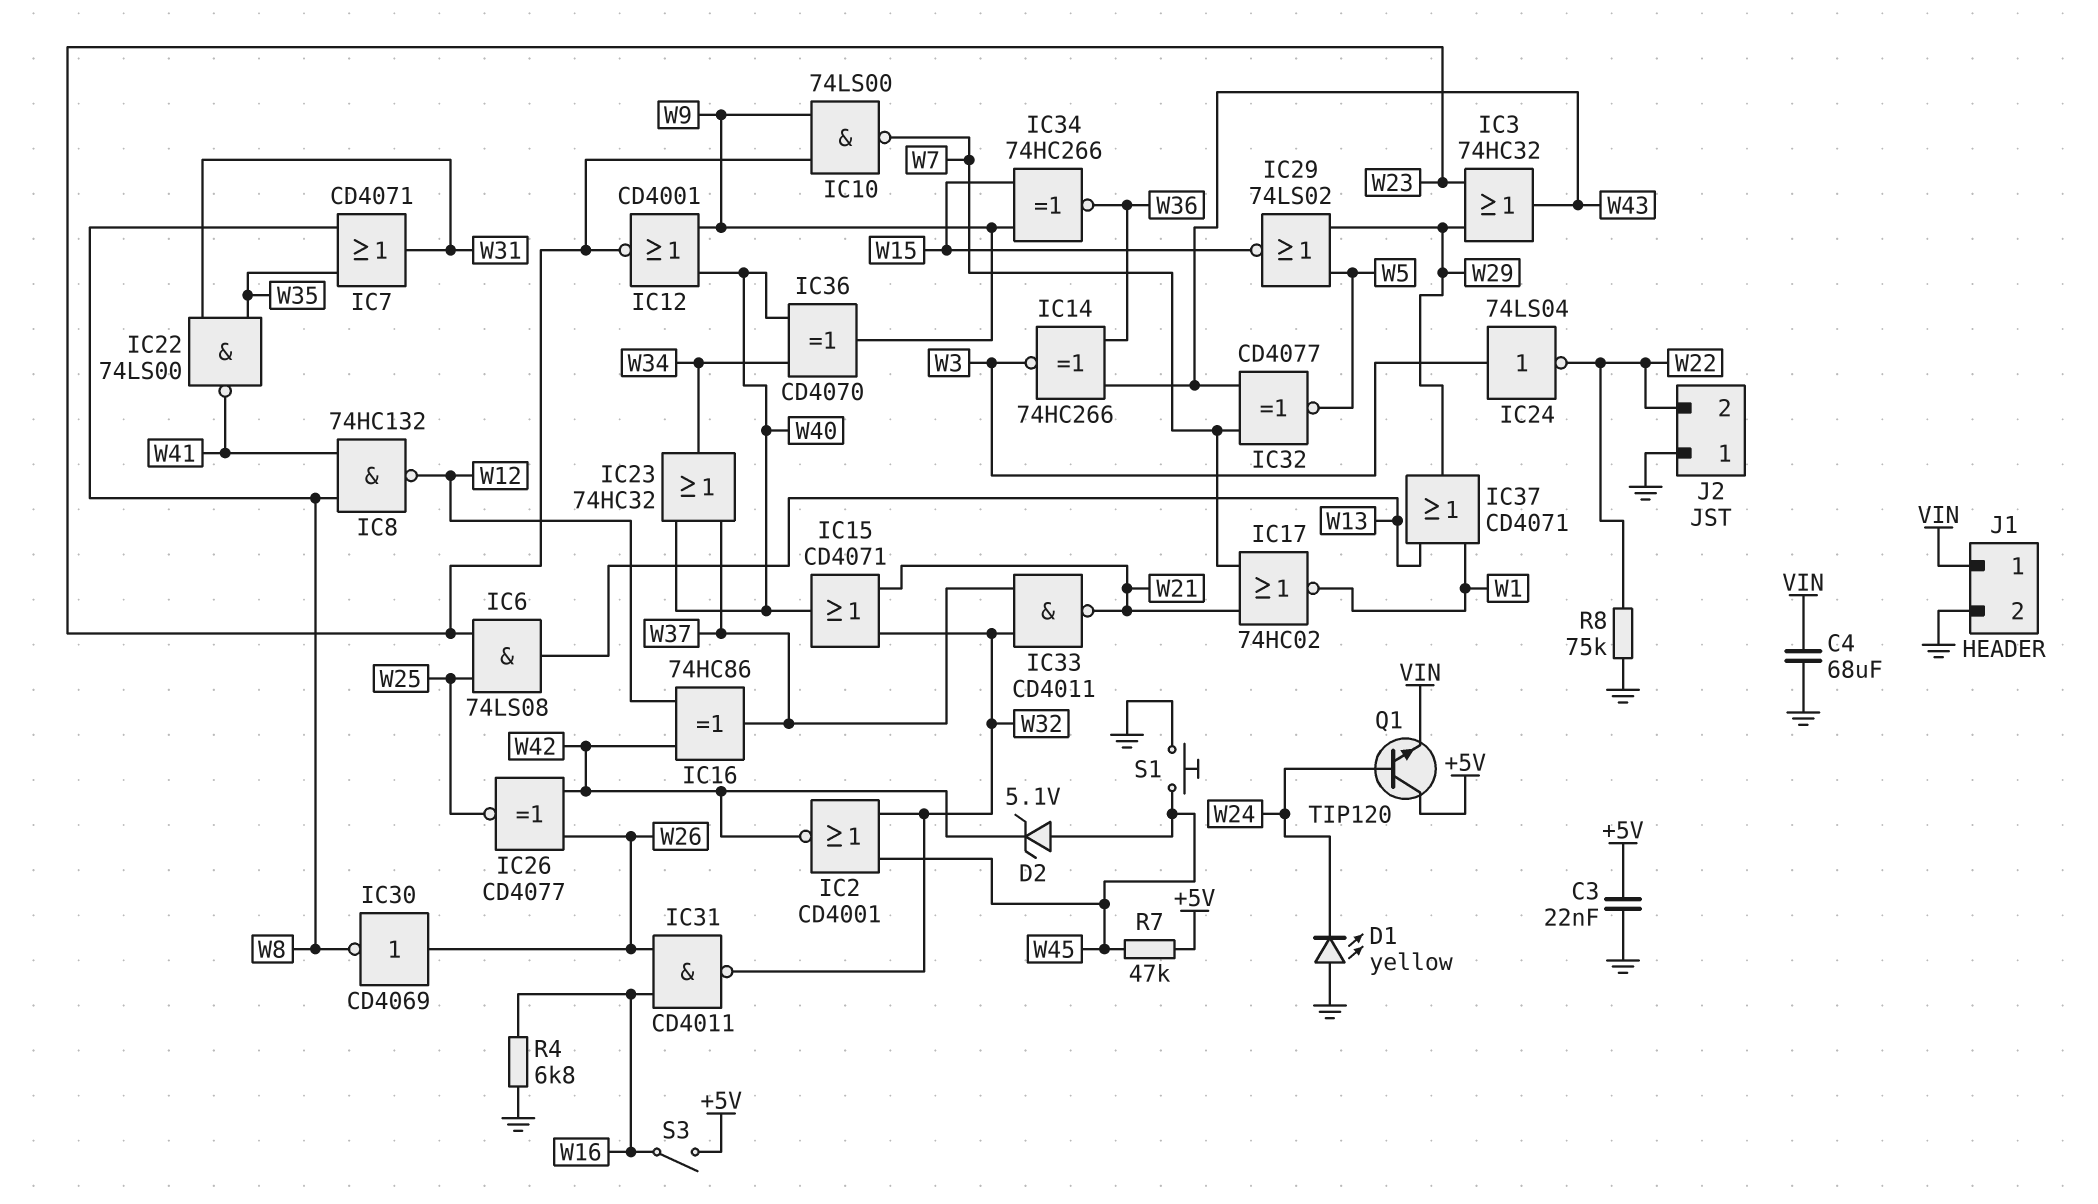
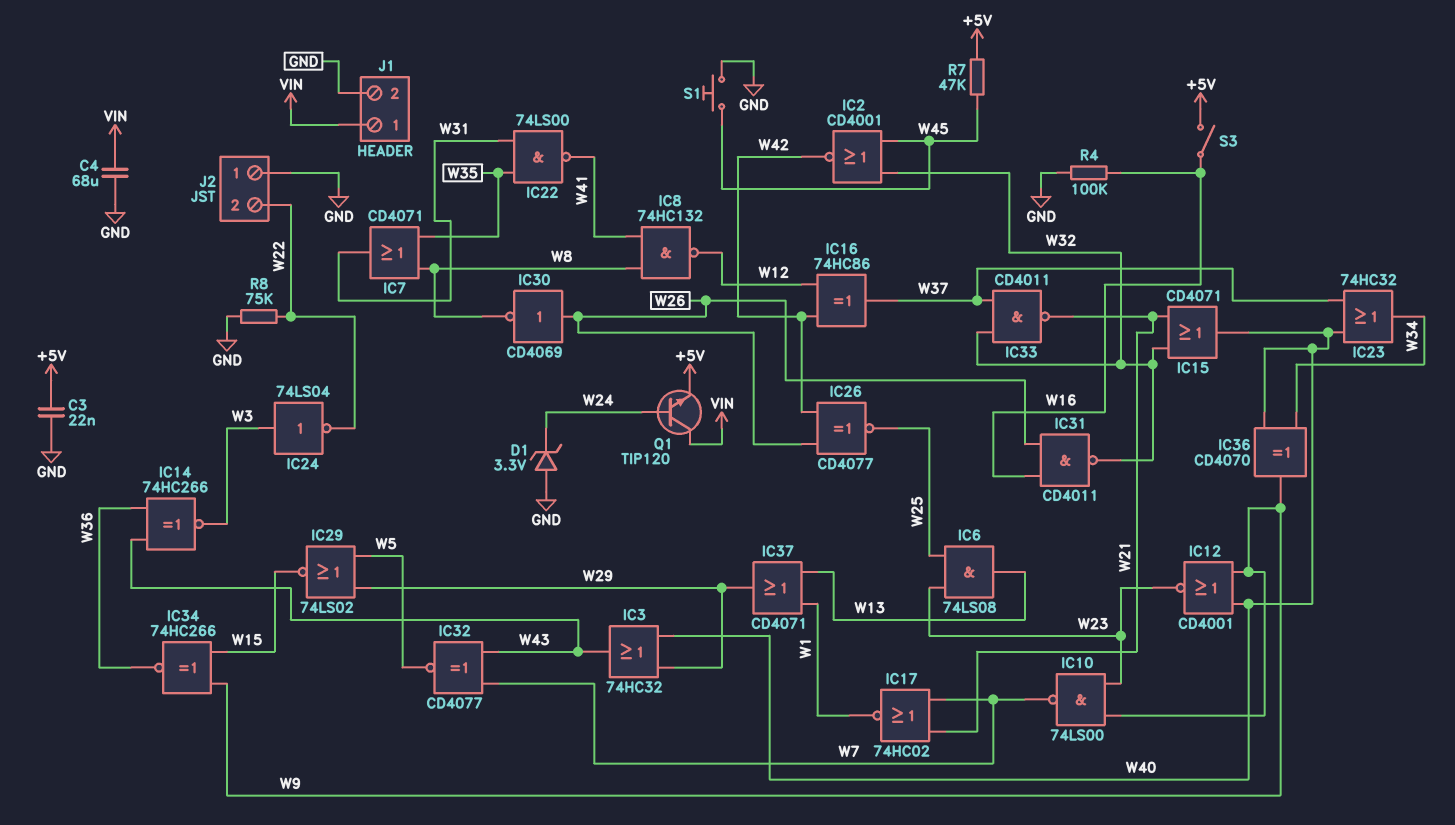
D1: LED yellow (A GND, K W24) -> zener 3.3V (A GND, K W24)
D2: zener 5.1V (A W45, K W42) -> none
IC3: OR 74HC32 (in W23, in W29, out W43) -> OR 74HC32 (in W29, in W40, out W43)
Q1: NPN TIP120 (B W24, C +5V, E VIN) -> NPN TIP120 (B W24, C VIN, E +5V)
R4: 6.8k (GND, W16) -> 100k (GND, W16)

